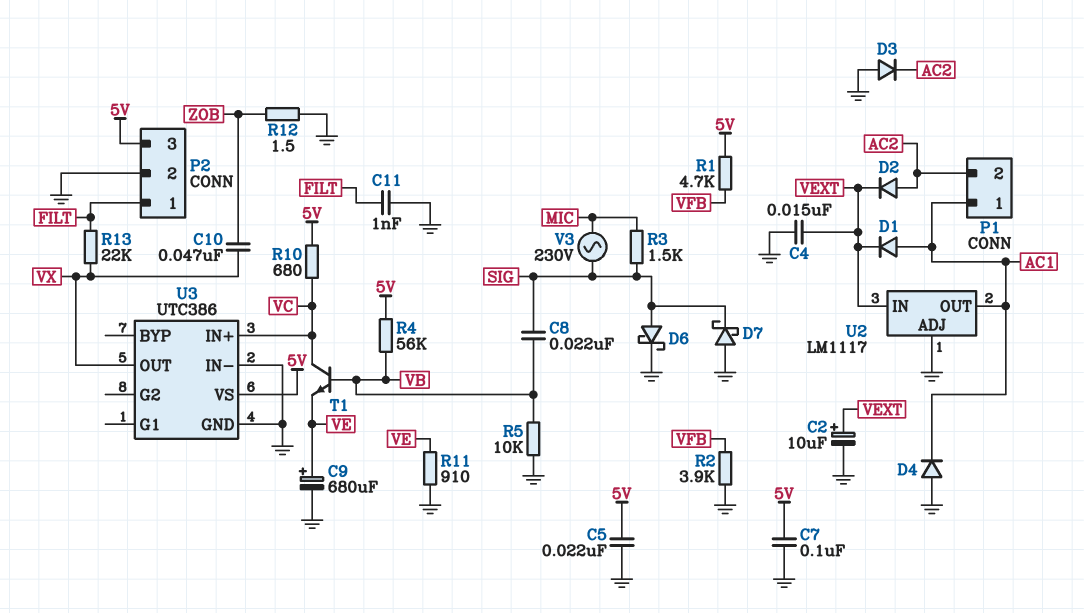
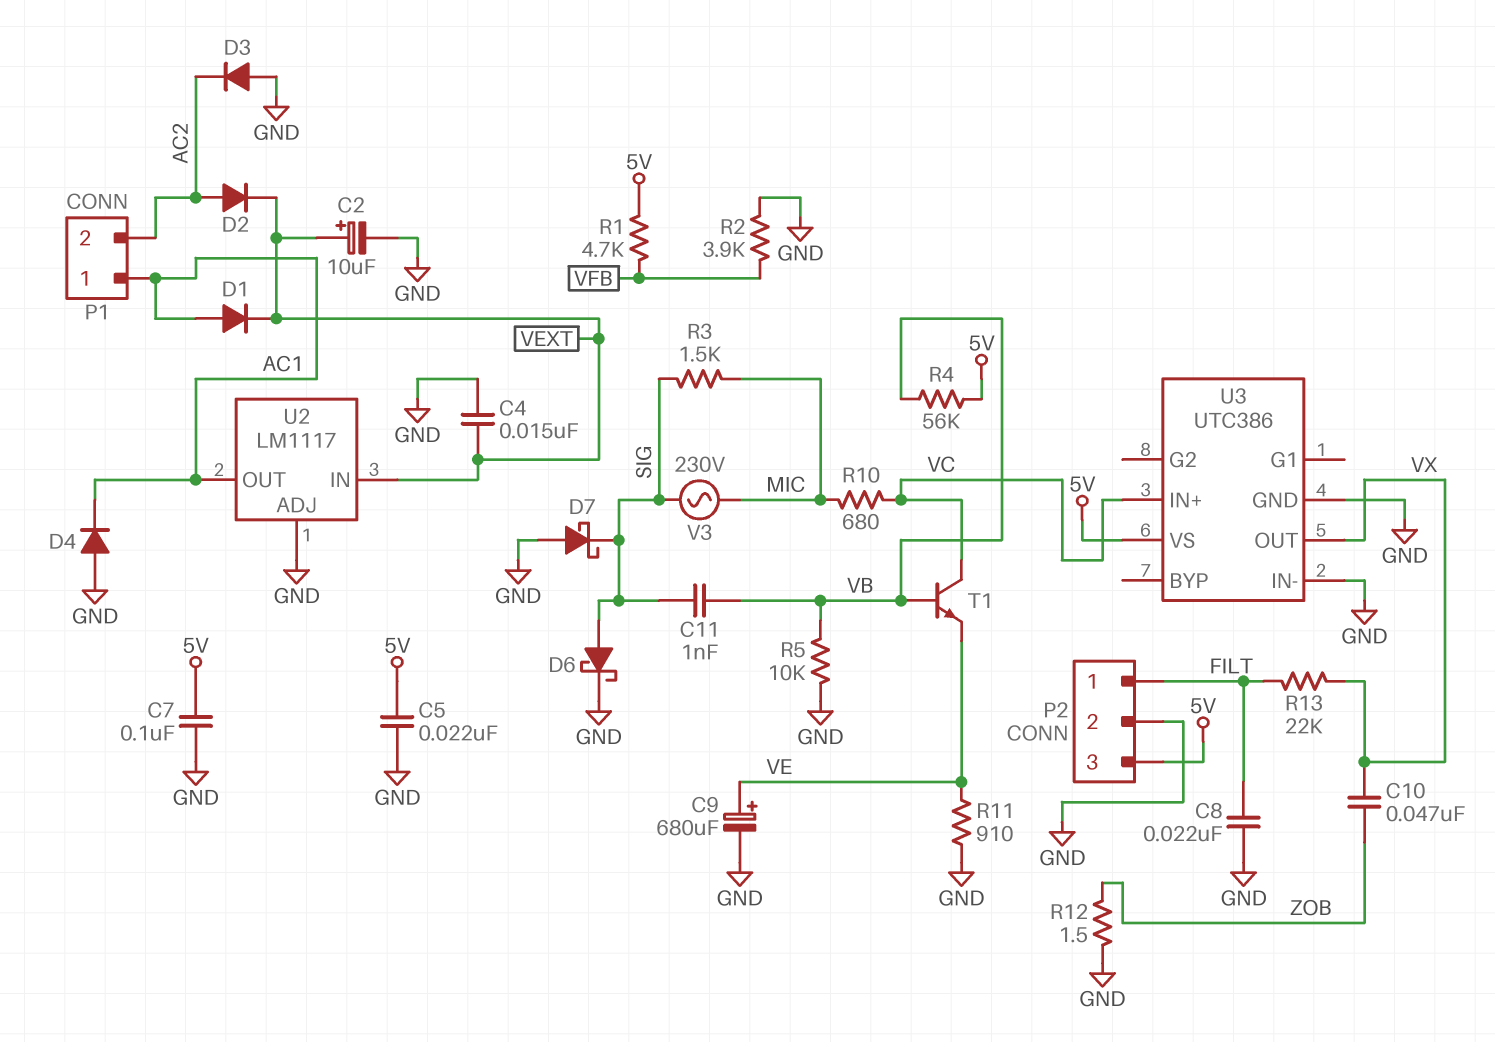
C8: 22nF (SIG, VB) -> 22nF (FILT, GND)
C11: 1nF (FILT, GND) -> 1nF (SIG, VB)
R10: 680 (5V, VC) -> 680 (MIC, VC)

